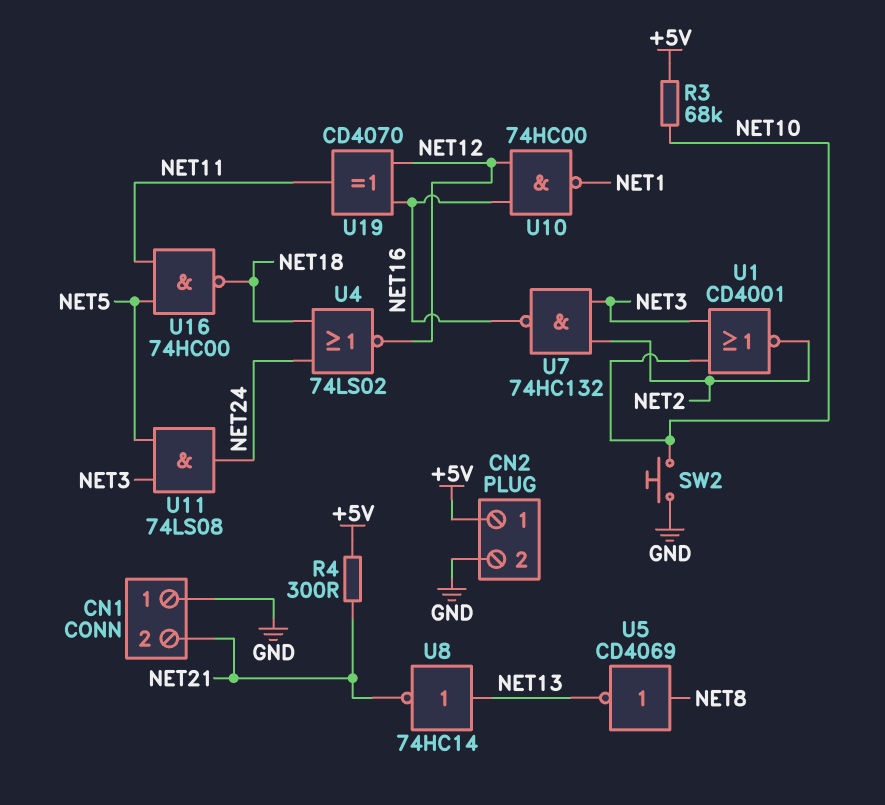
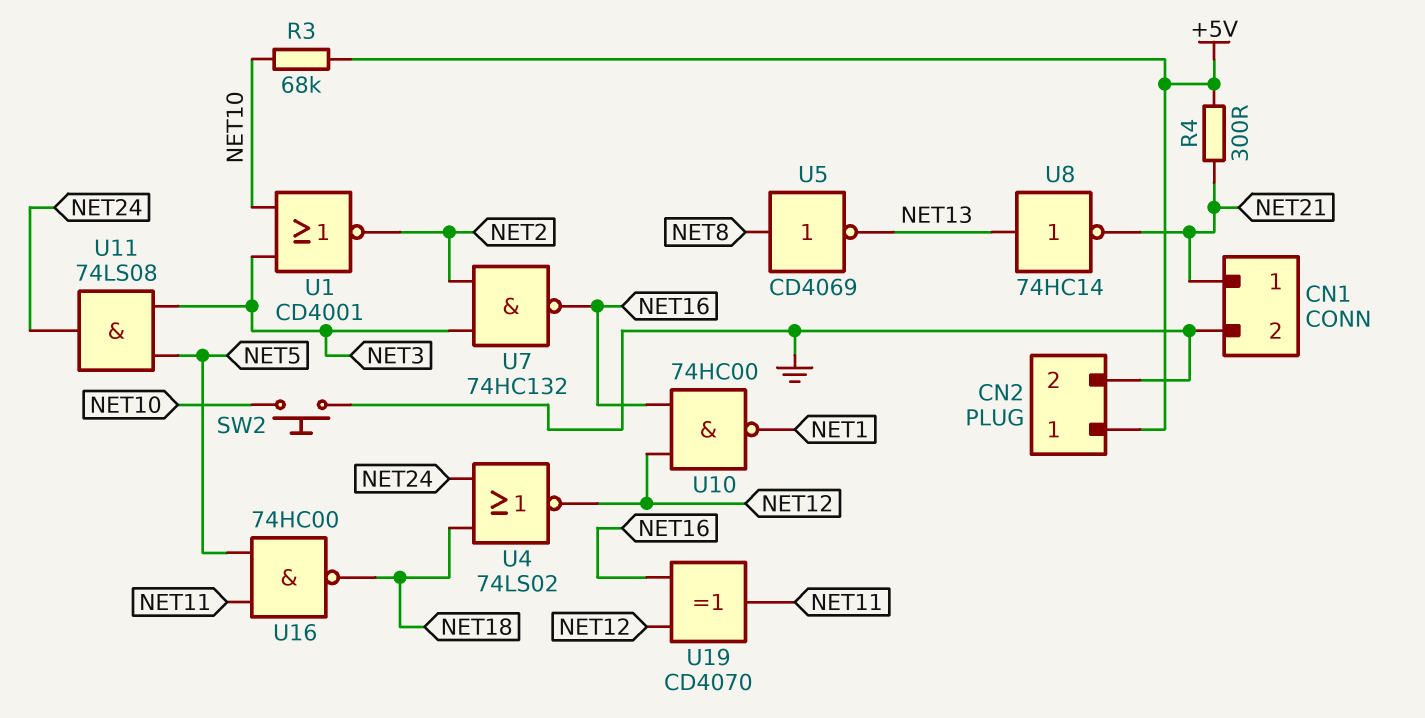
CN1 pin 1: GND -> NET21
CN1 pin 2: NET21 -> GND

